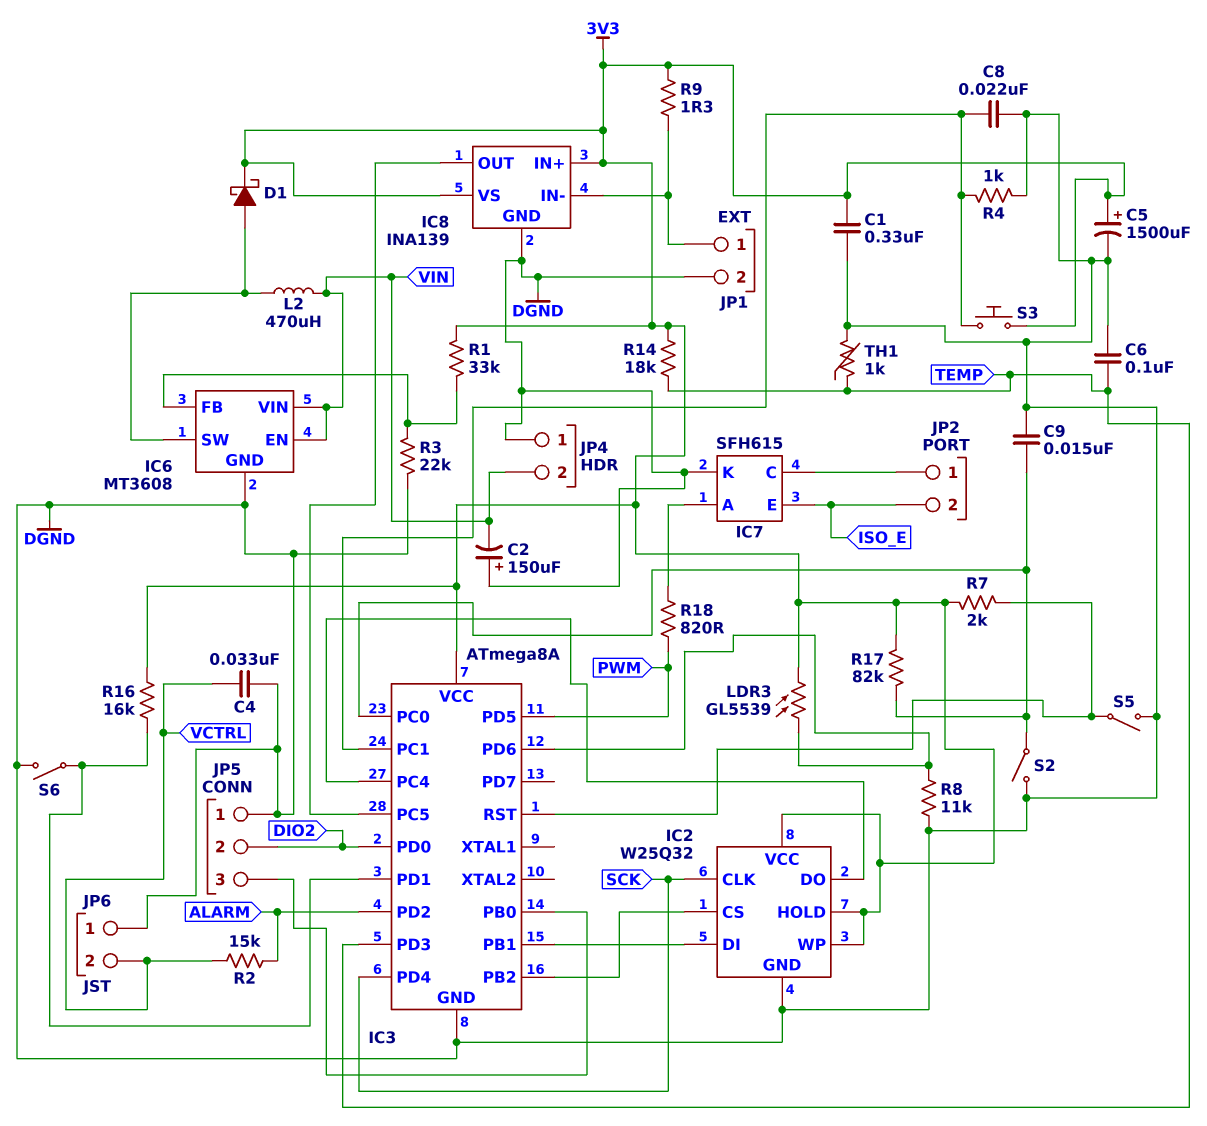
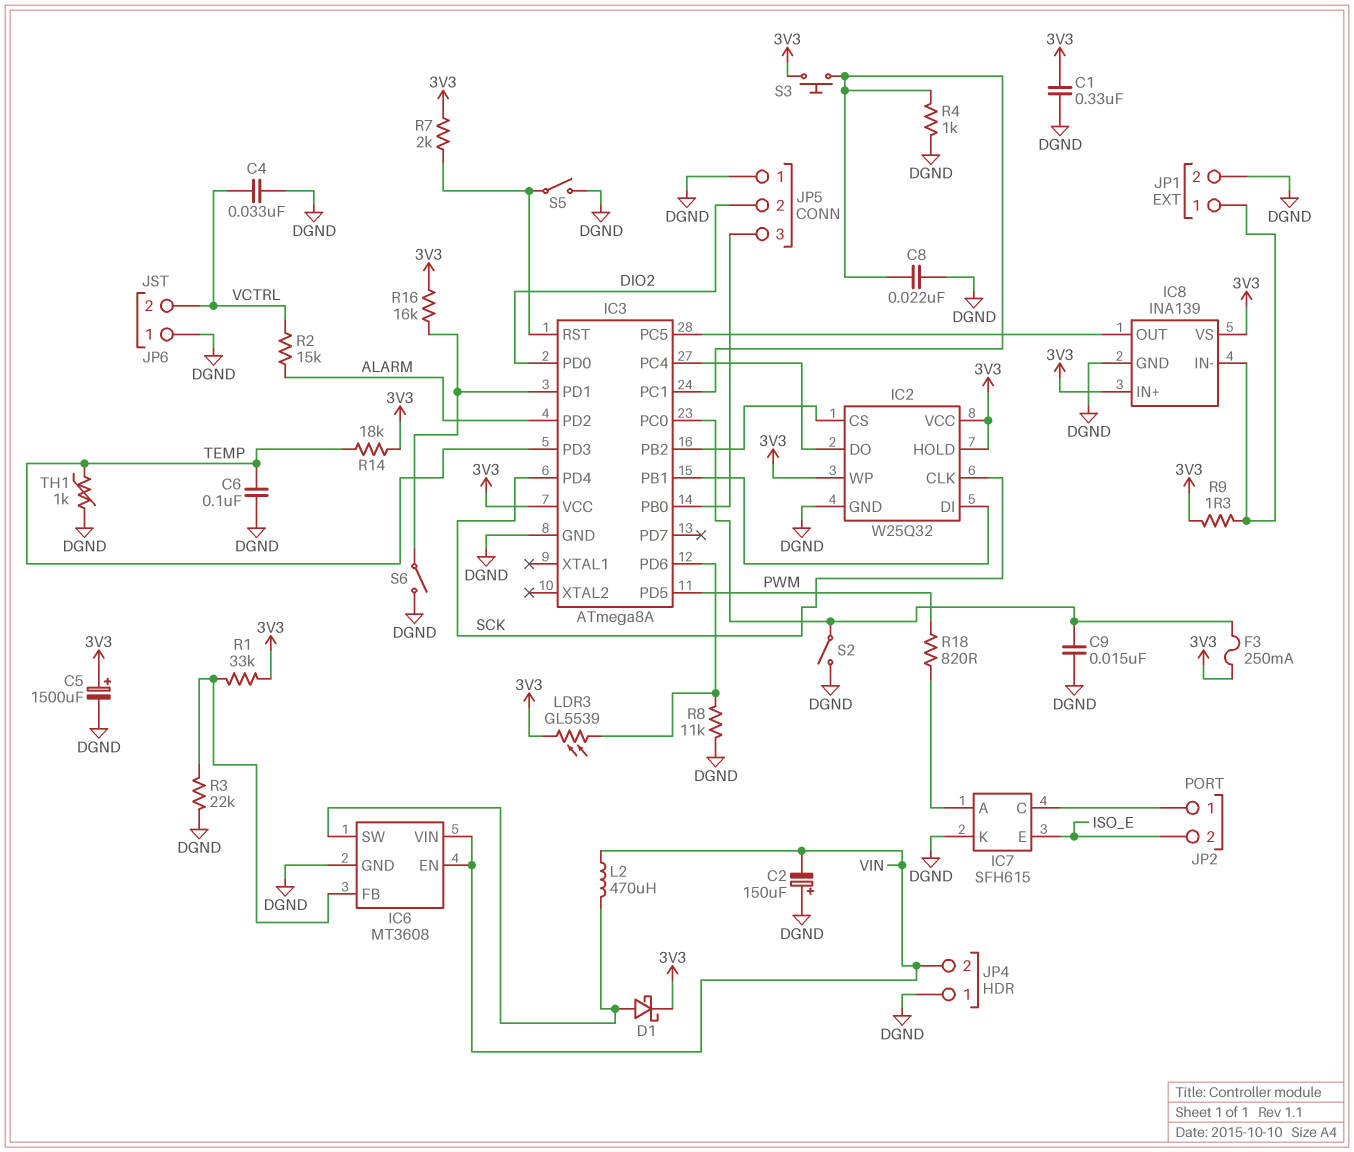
F3: none -> 250mA (3V3, IC3/PC0)
R17: 82k (3V3, IC3/PC0) -> none

